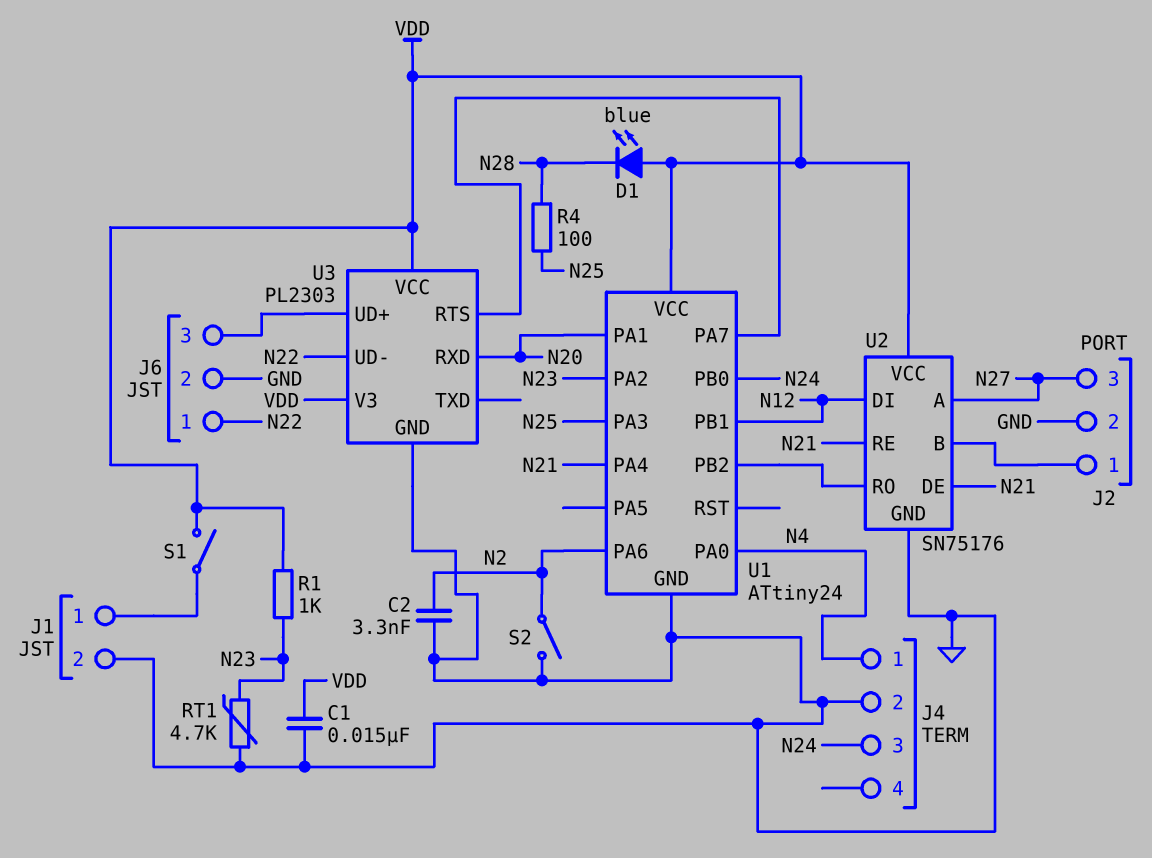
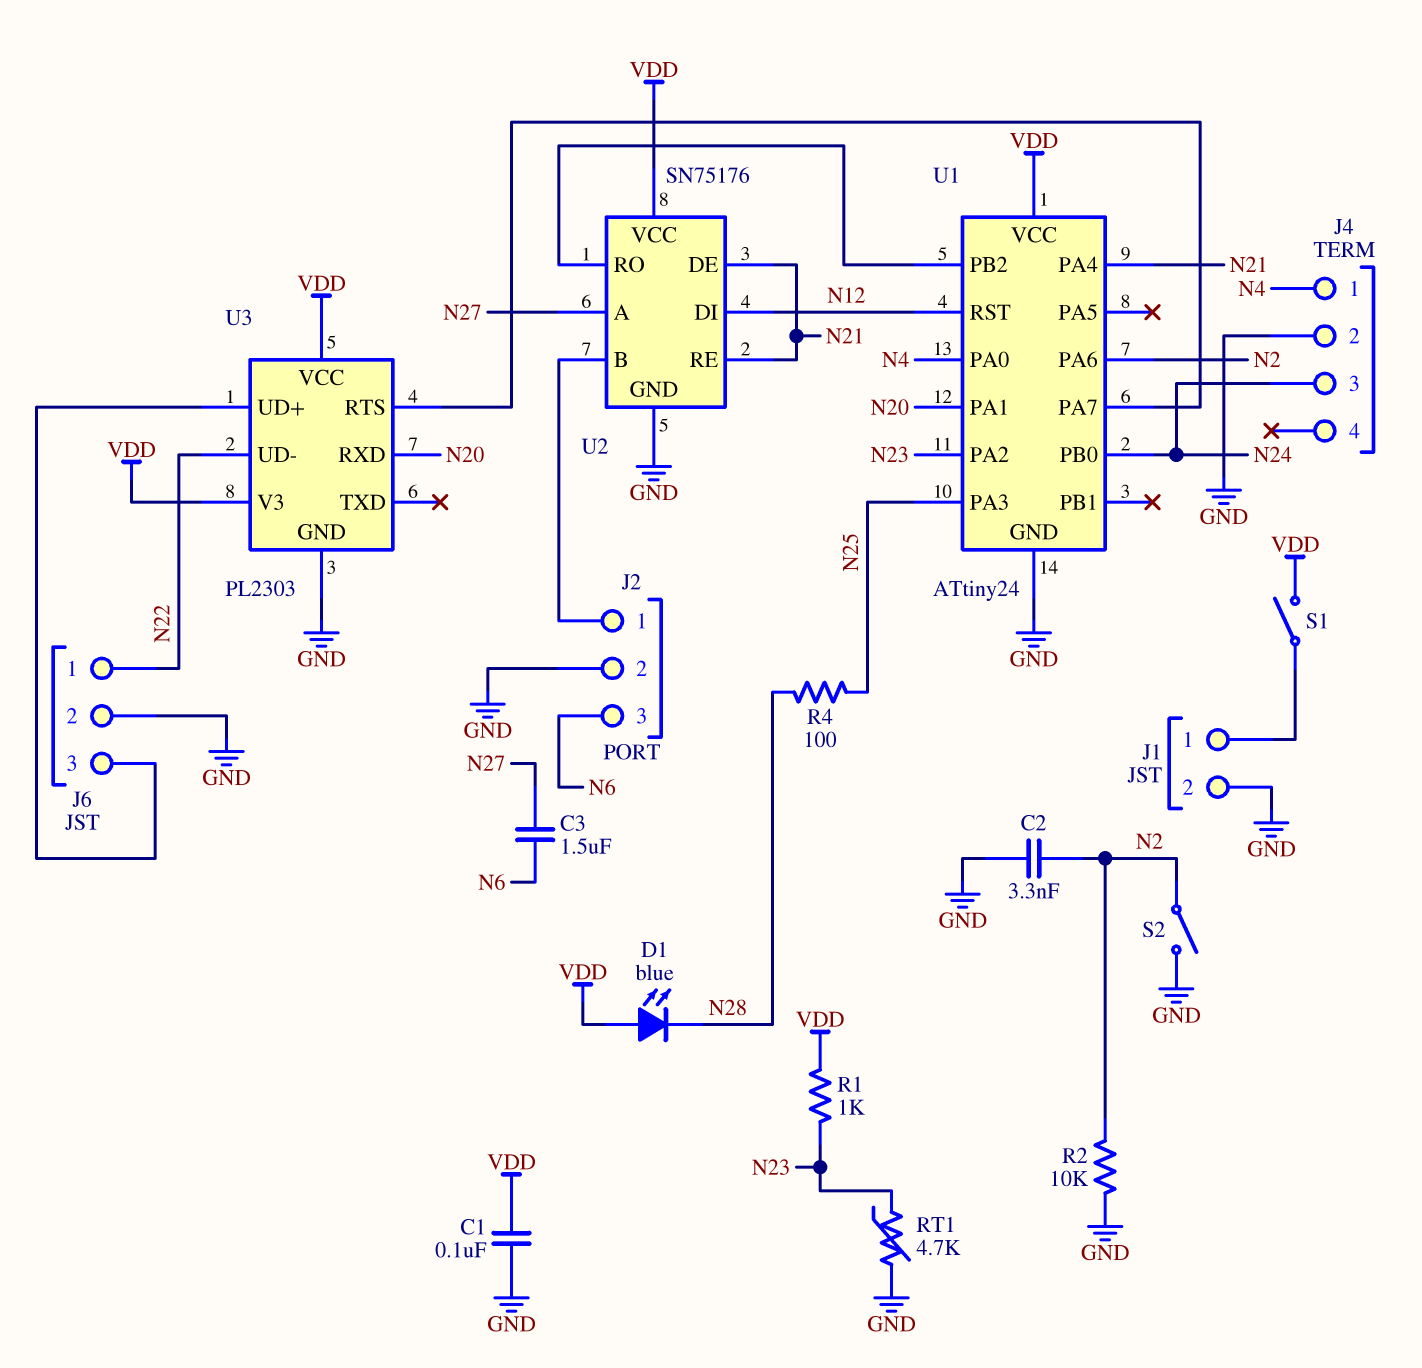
C1: 15nF (GND, VDD) -> 100nF (GND, VDD)
C3: none -> 1.5uF (N6, N27)
J2 pin 3: N27 -> N6
R2: none -> 10k (GND, N2)
U1 pin PB1: N12 -> none
U1 pin RST: none -> N12

